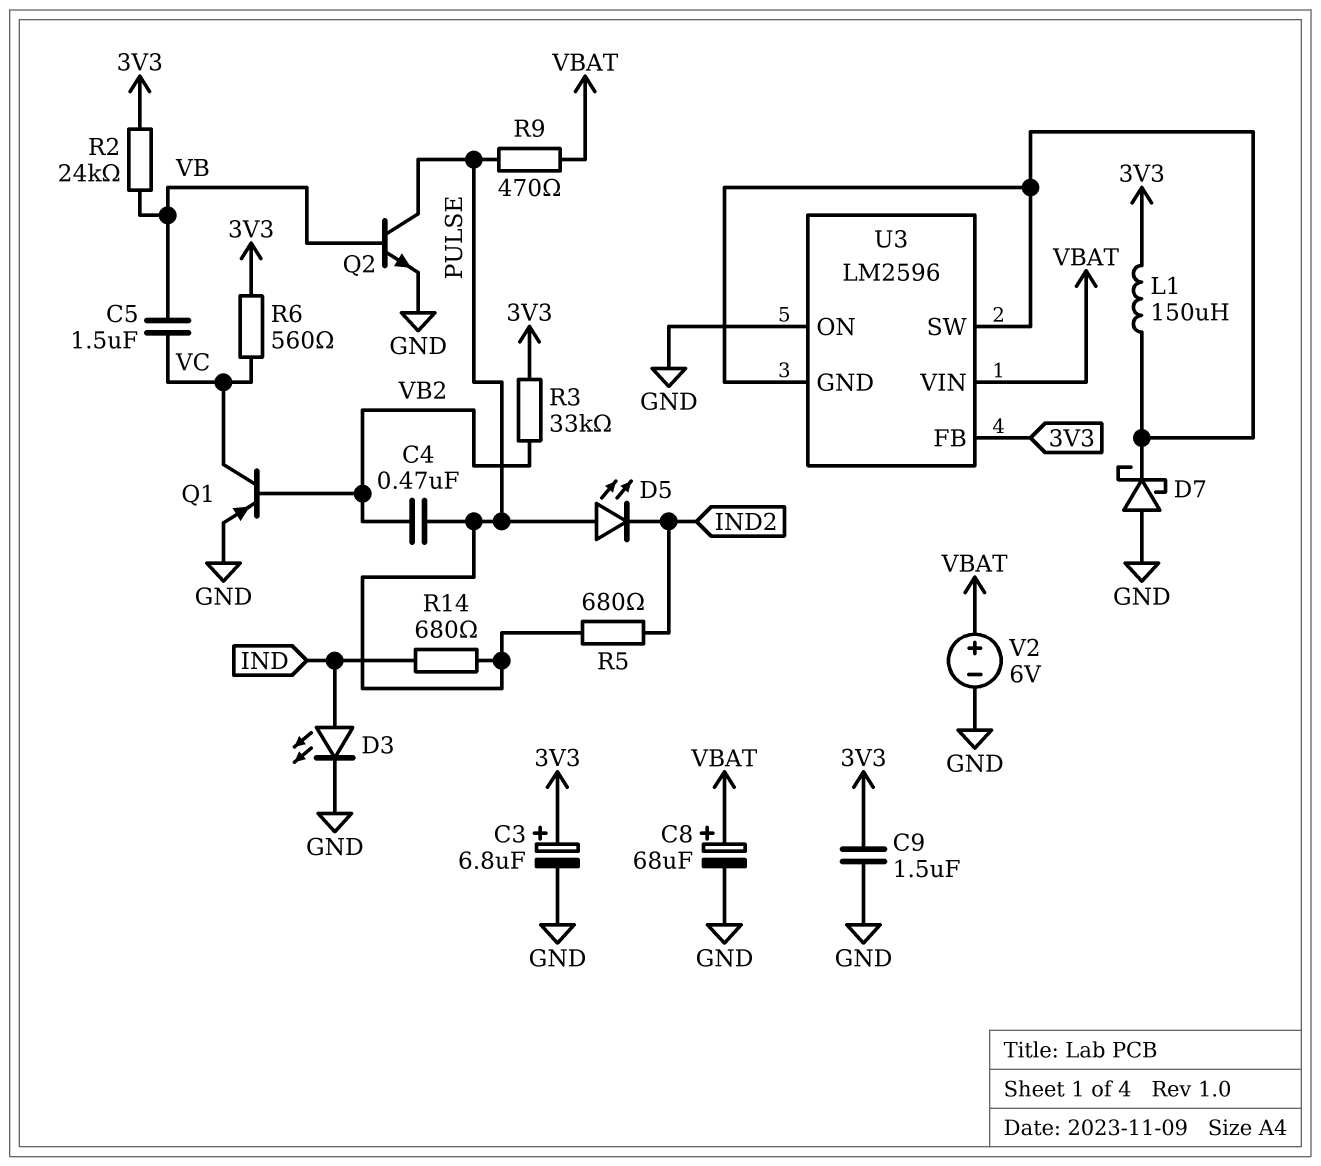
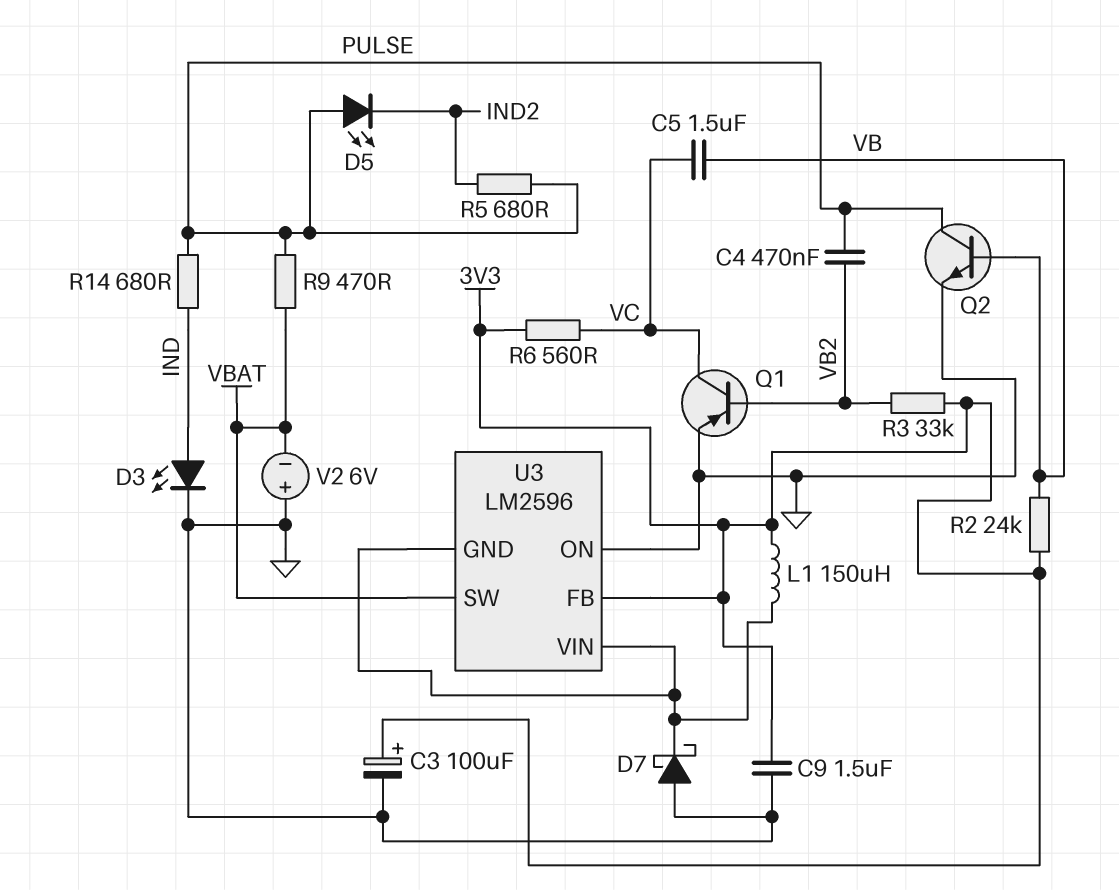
C3: 6.8uF (plus 3V3, minus GND) -> 100uF (plus 3V3, minus GND)
C8: 68uF (plus VBAT, minus GND) -> none
U3 pin SW: U3/GND -> VBAT
U3 pin VIN: VBAT -> U3/GND
V2: 6V (plus VBAT, minus GND) -> 6V (plus GND, minus VBAT)

